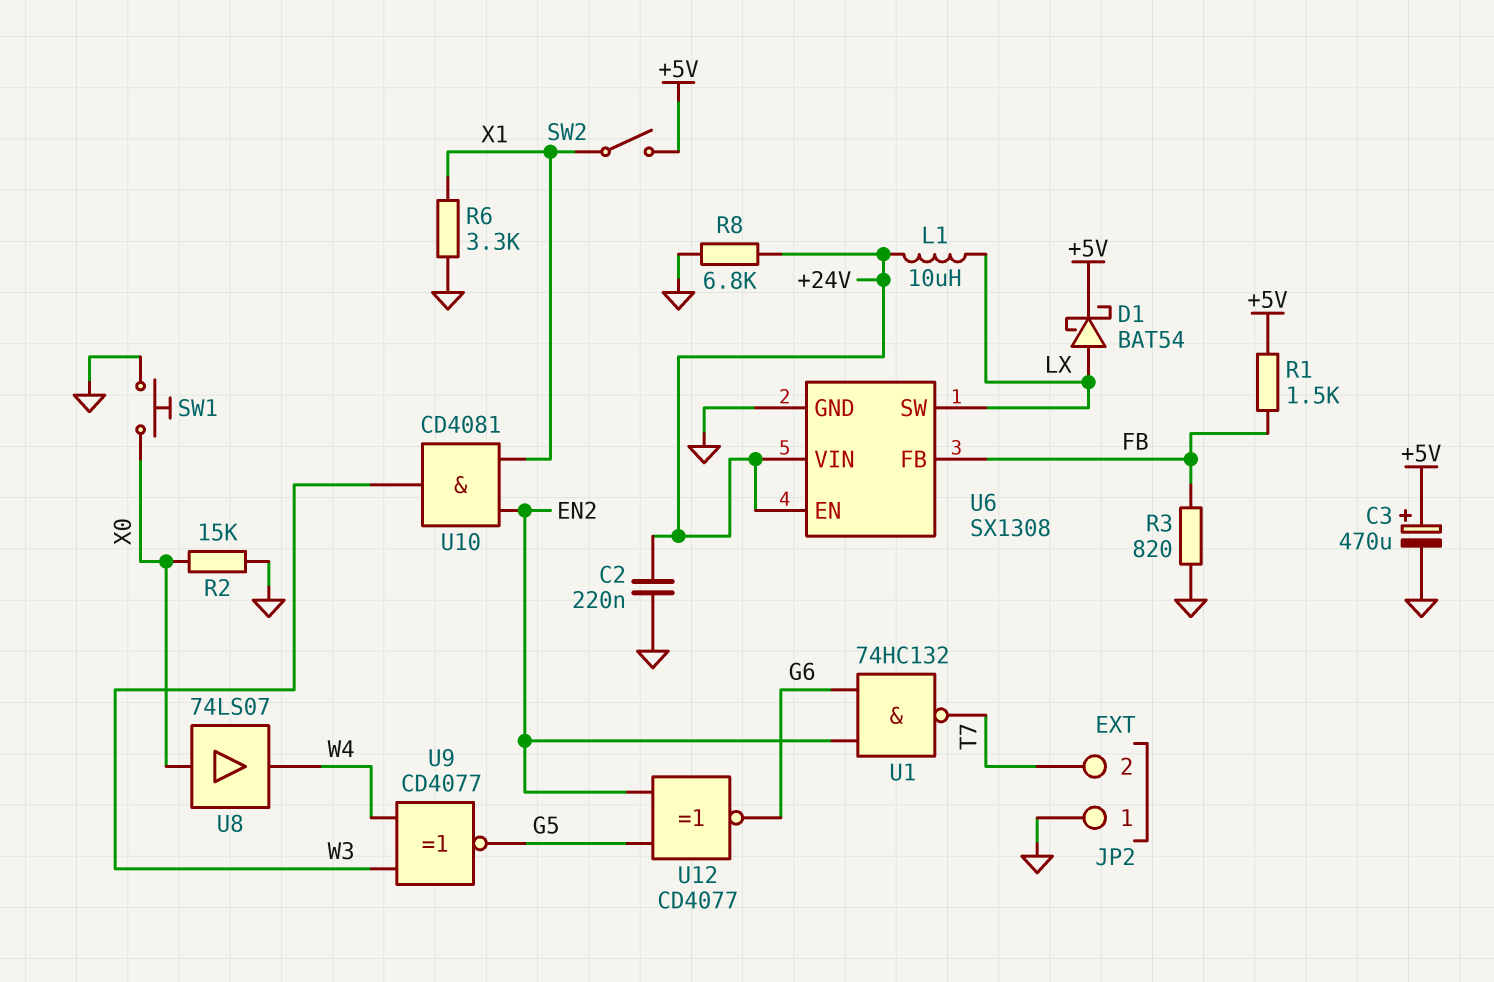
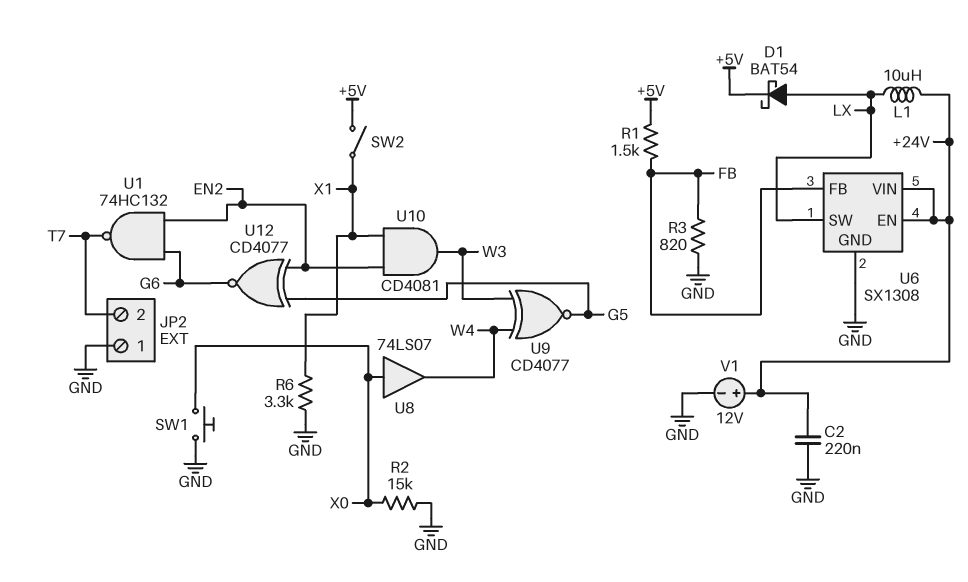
C3: 470uF (plus +5V, minus GND) -> none
R8: 6.8k (+24V, GND) -> none
V1: none -> 12V (plus +24V, minus GND)

